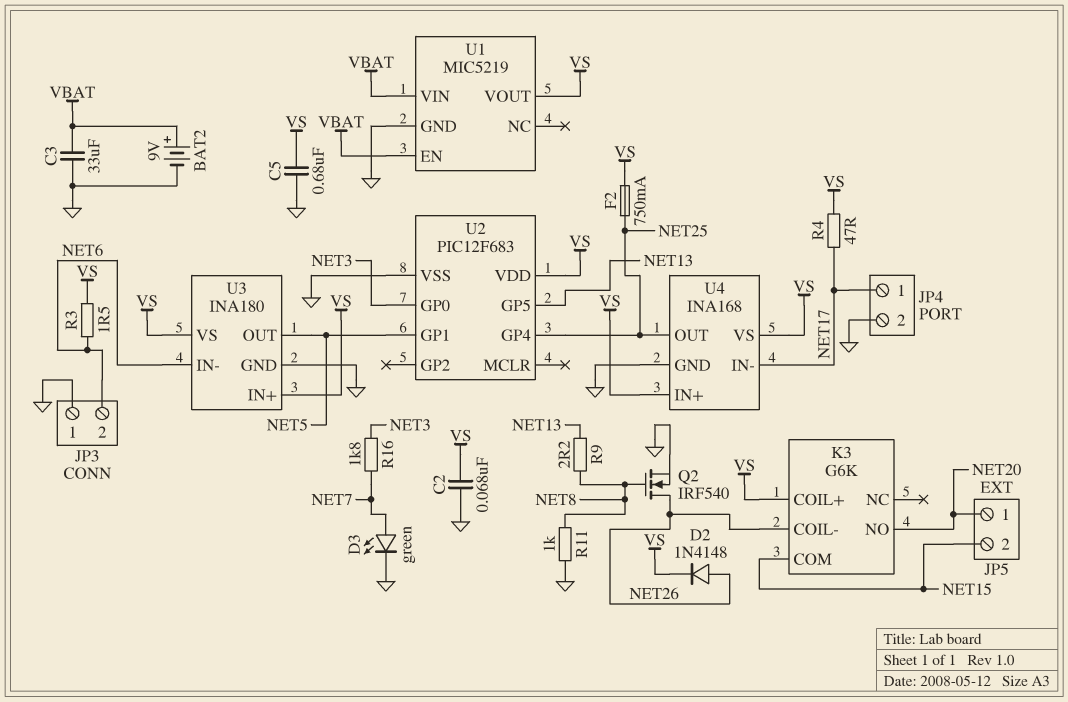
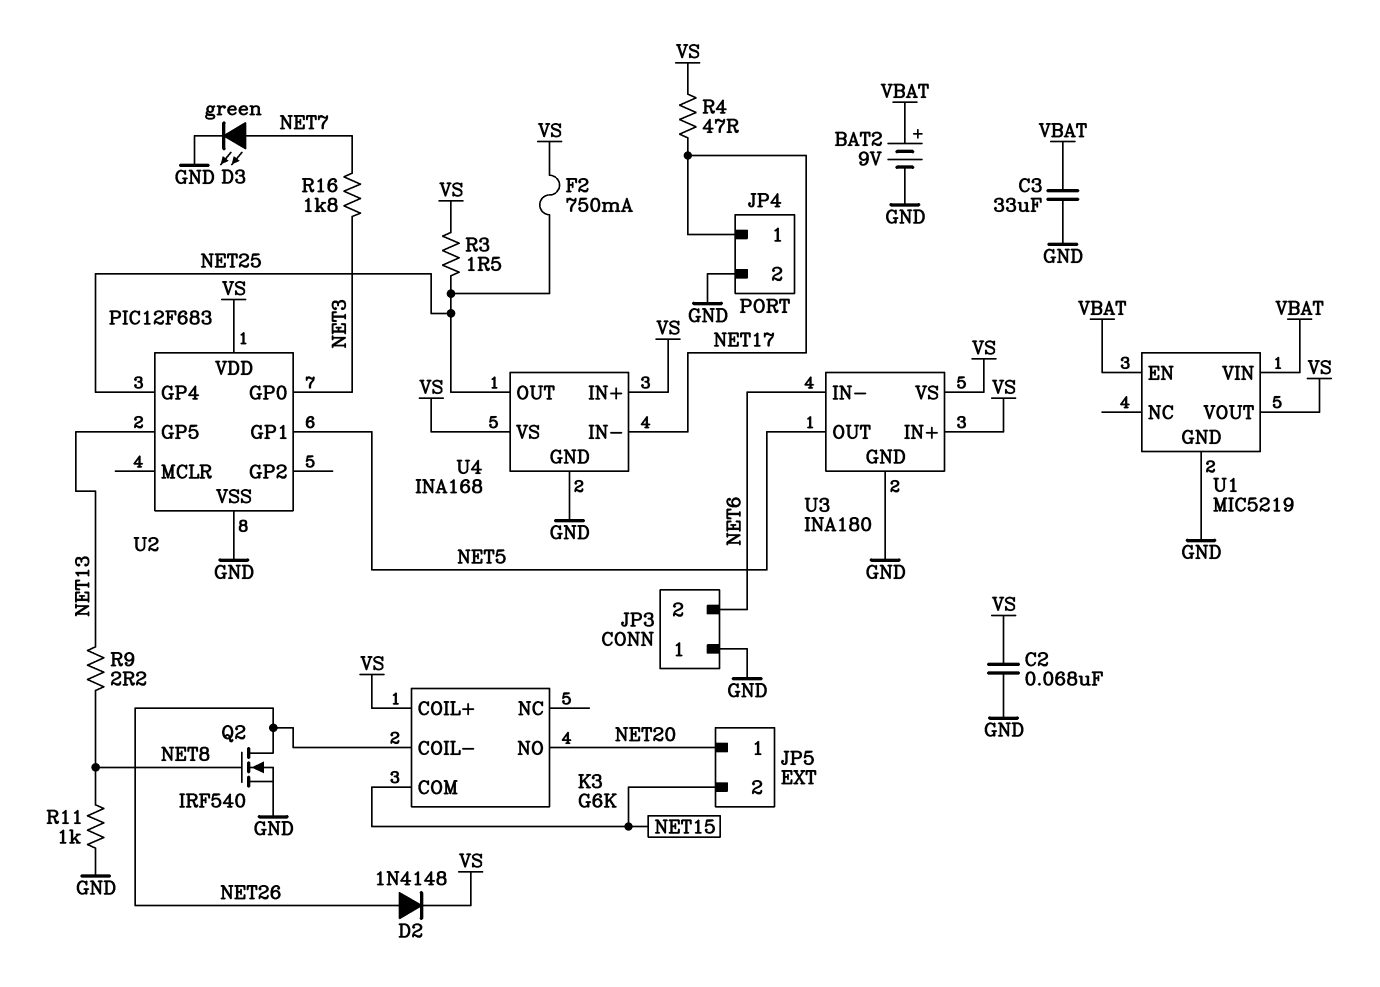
C5: 680nF (GND, VS) -> none
R3: 1.5 (NET6, VS) -> 1.5 (NET25, VS)

